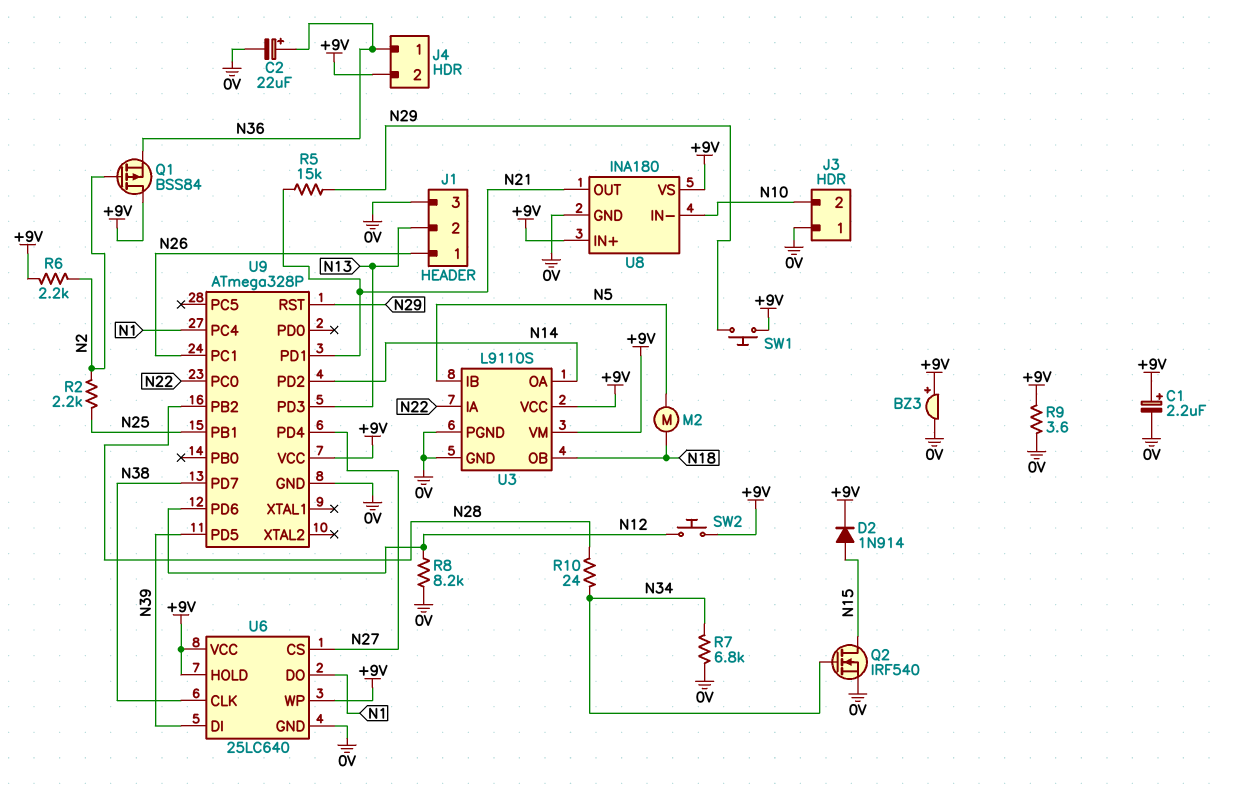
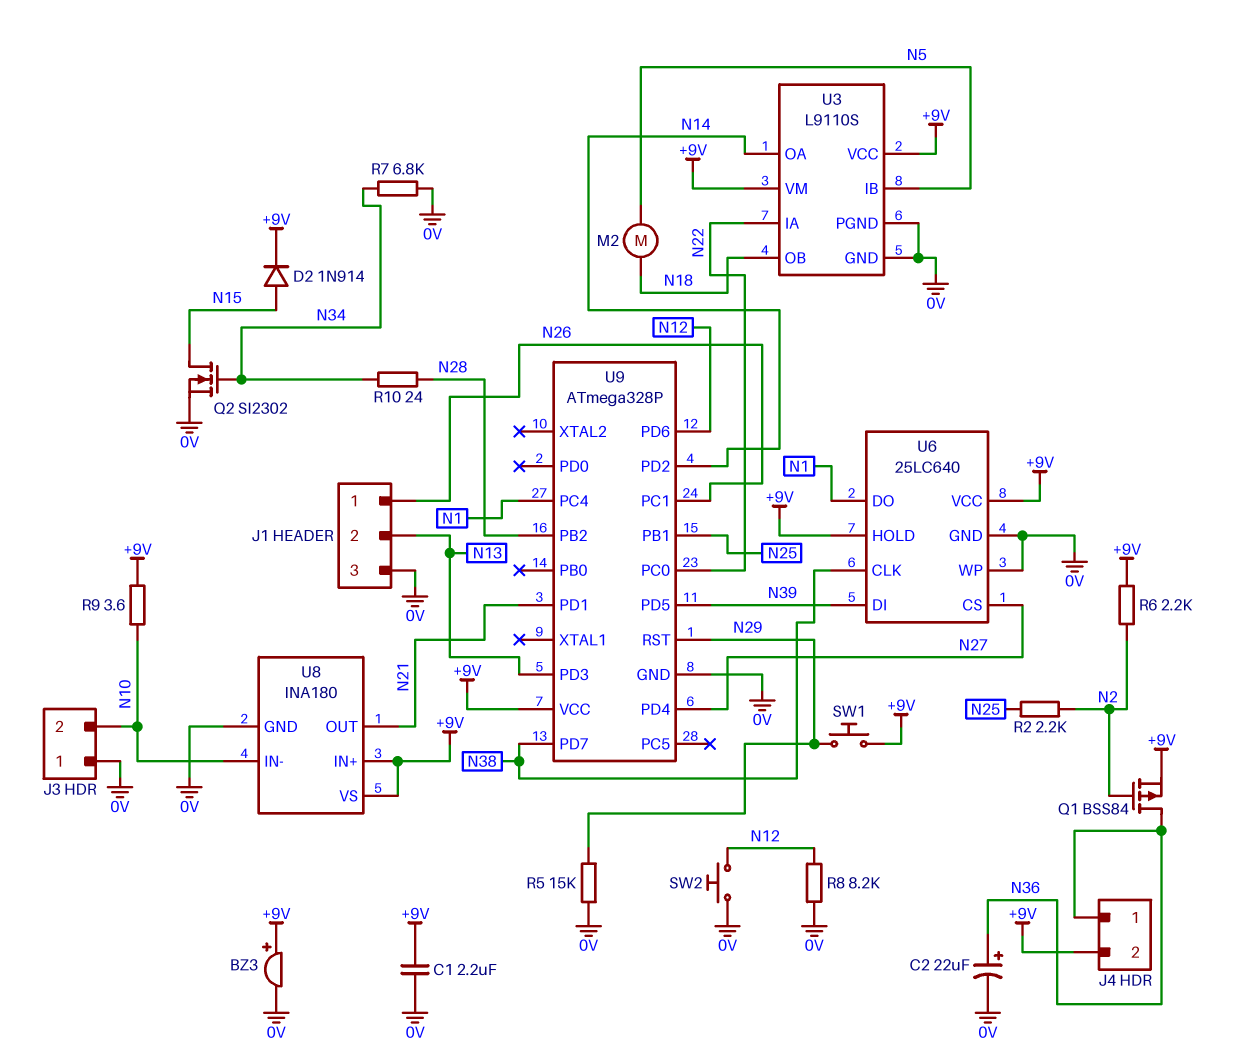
C1: 2.2uF (plus +9V, minus 0V) -> 2.2uF (+9V, 0V)
Q1: PMOS BSS84 (G N2, D +9V, S N36) -> PMOS BSS84 (G N2, D N36, S +9V)
Q2: NMOS IRF540 (G N34, D N15, S 0V) -> NMOS SI2302 (G N34, D N15, S 0V)
R5: 15k (N21, N29) -> 15k (0V, N29)
R9: 3.6 (+9V, 0V) -> 3.6 (+9V, N10)
SW2: button (+9V, N12) -> button (0V, N12)
U6 pin WP: +9V -> 0V

